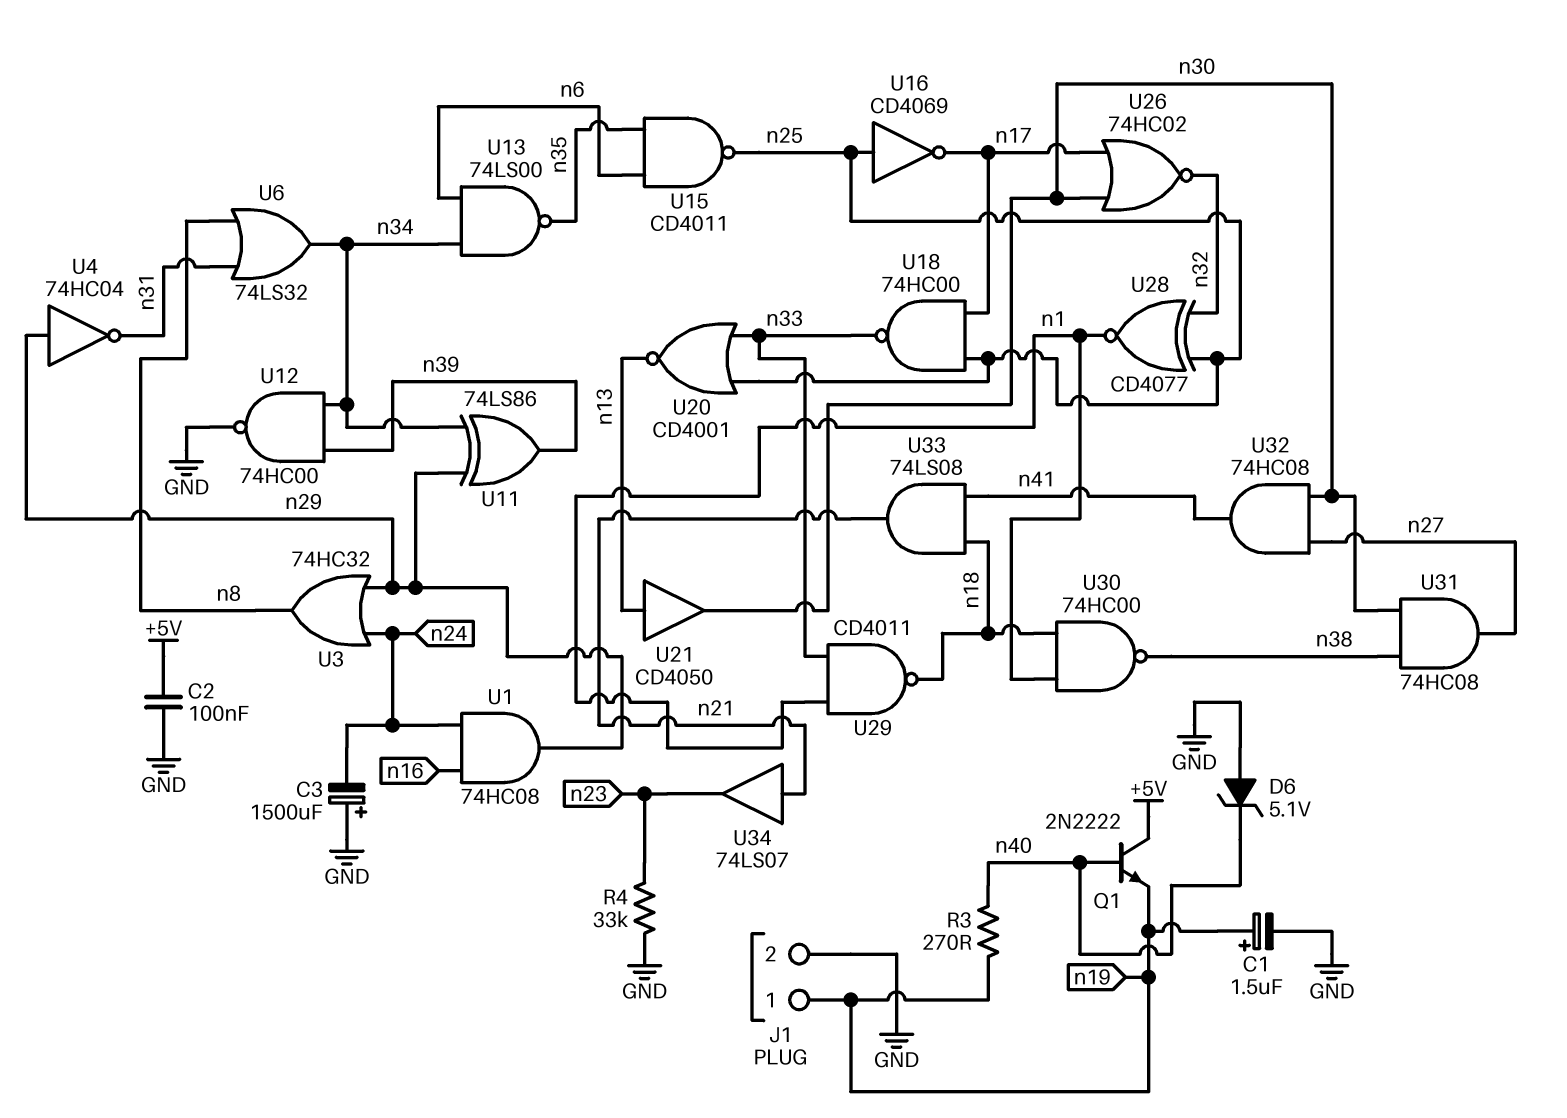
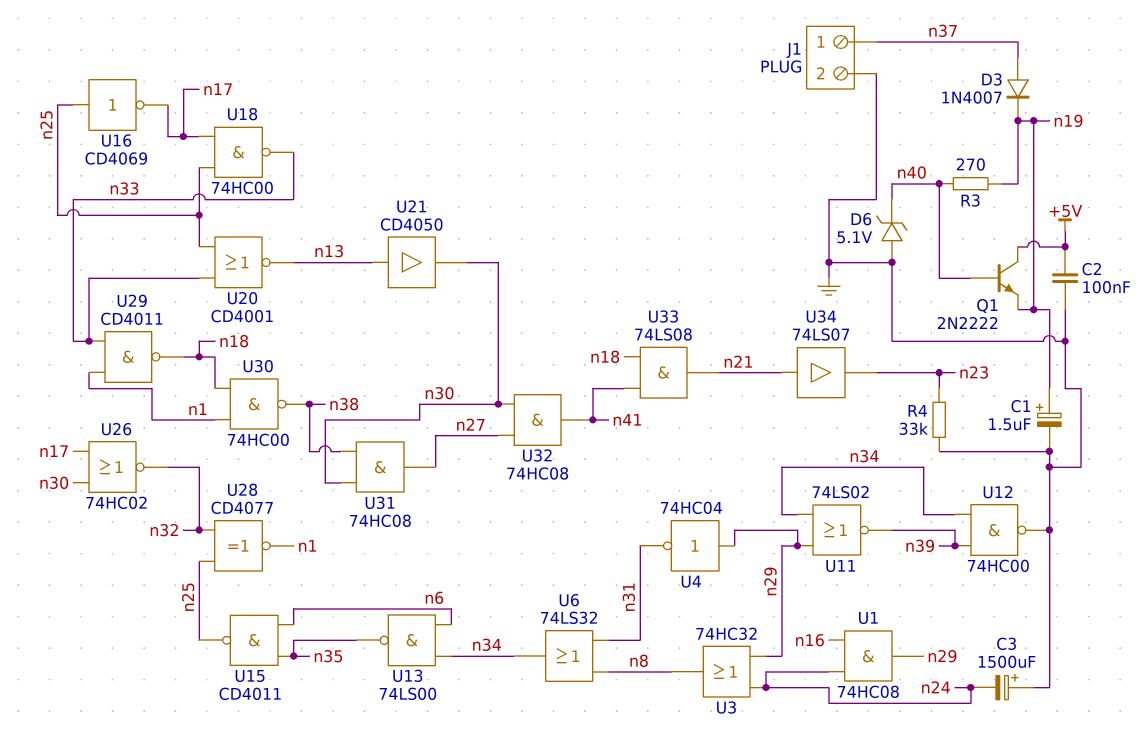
D3: none -> diode 1N4007 (A n37, K n19)
J1 pin 1: n19 -> n37
U11: XOR 74LS86 (in n29, in n34, out n39) -> NOR 74LS02 (in n29, in n34, out n39)

